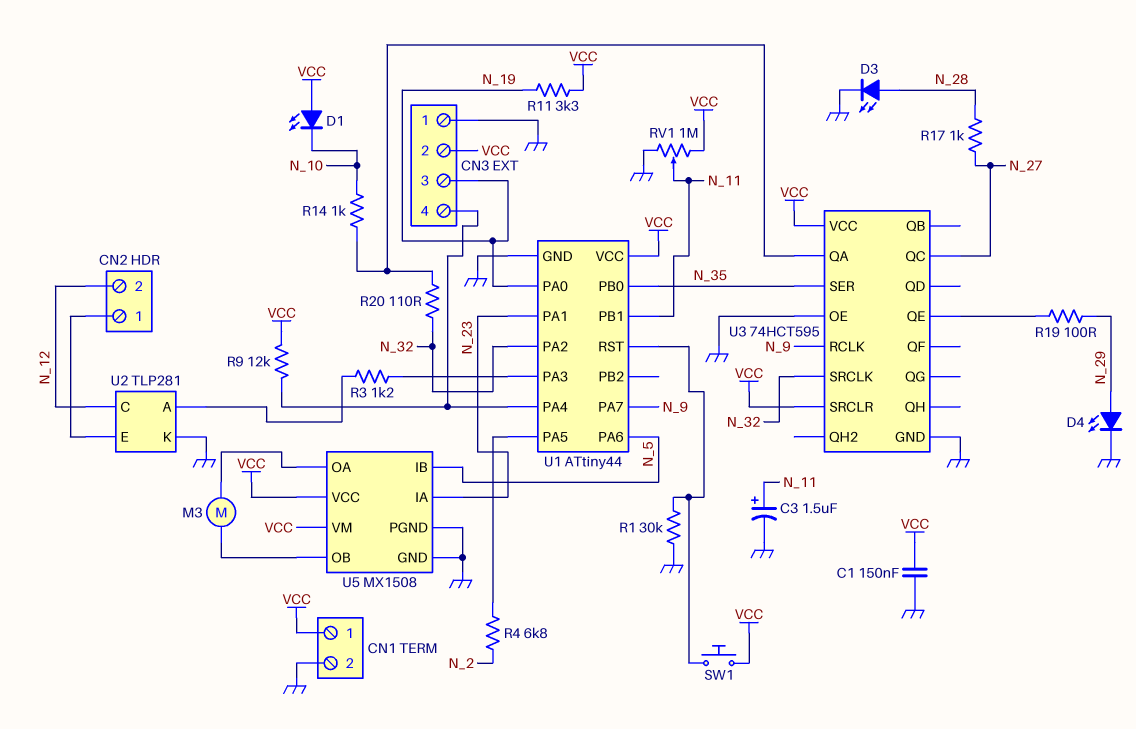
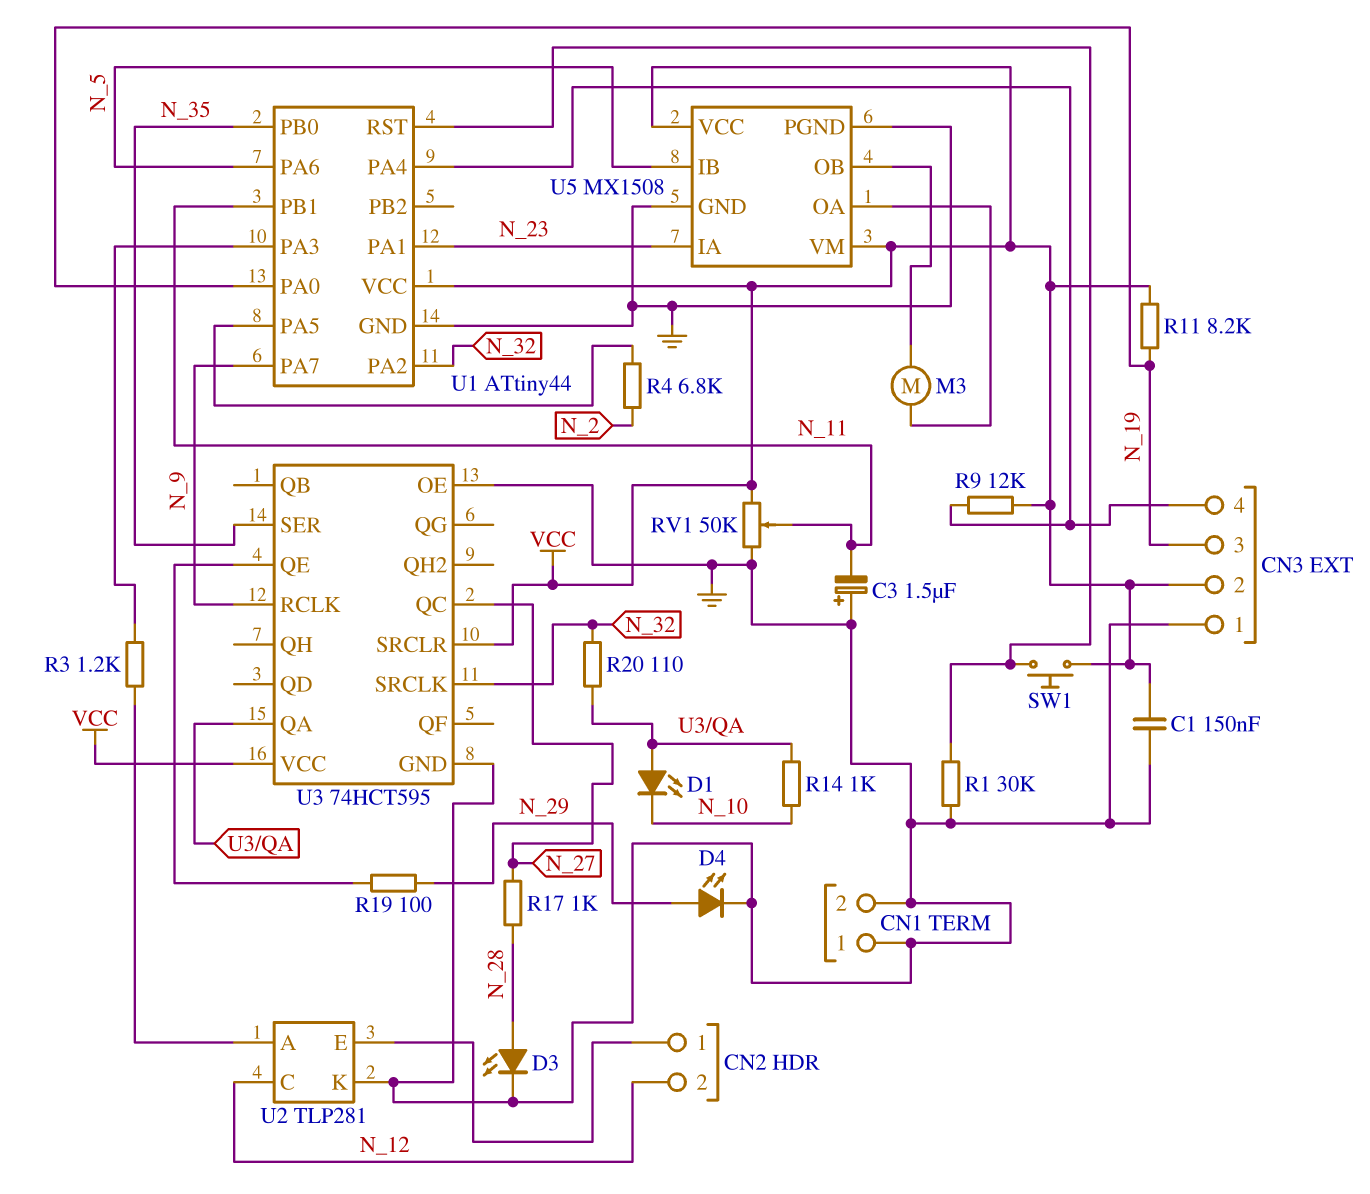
C3: 1.5uF (plus N_11, minus GND) -> 1.5uF (plus GND, minus N_11)
CN1 pin 1: VCC -> GND
D1: LED (A VCC, K N_10) -> LED (A U3/QA, K N_10)
R11: 3.3k (N_19, VCC) -> 8.2k (N_19, VCC)
RV1: 1M (GND, VCC, wiper N_11) -> 50k (GND, VCC, wiper N_11)

